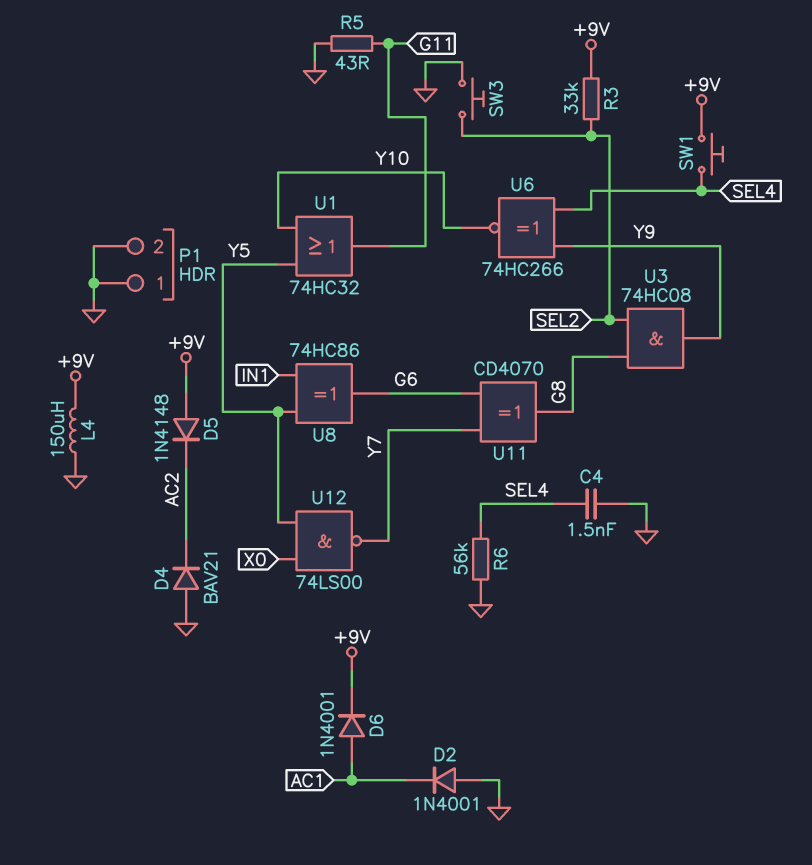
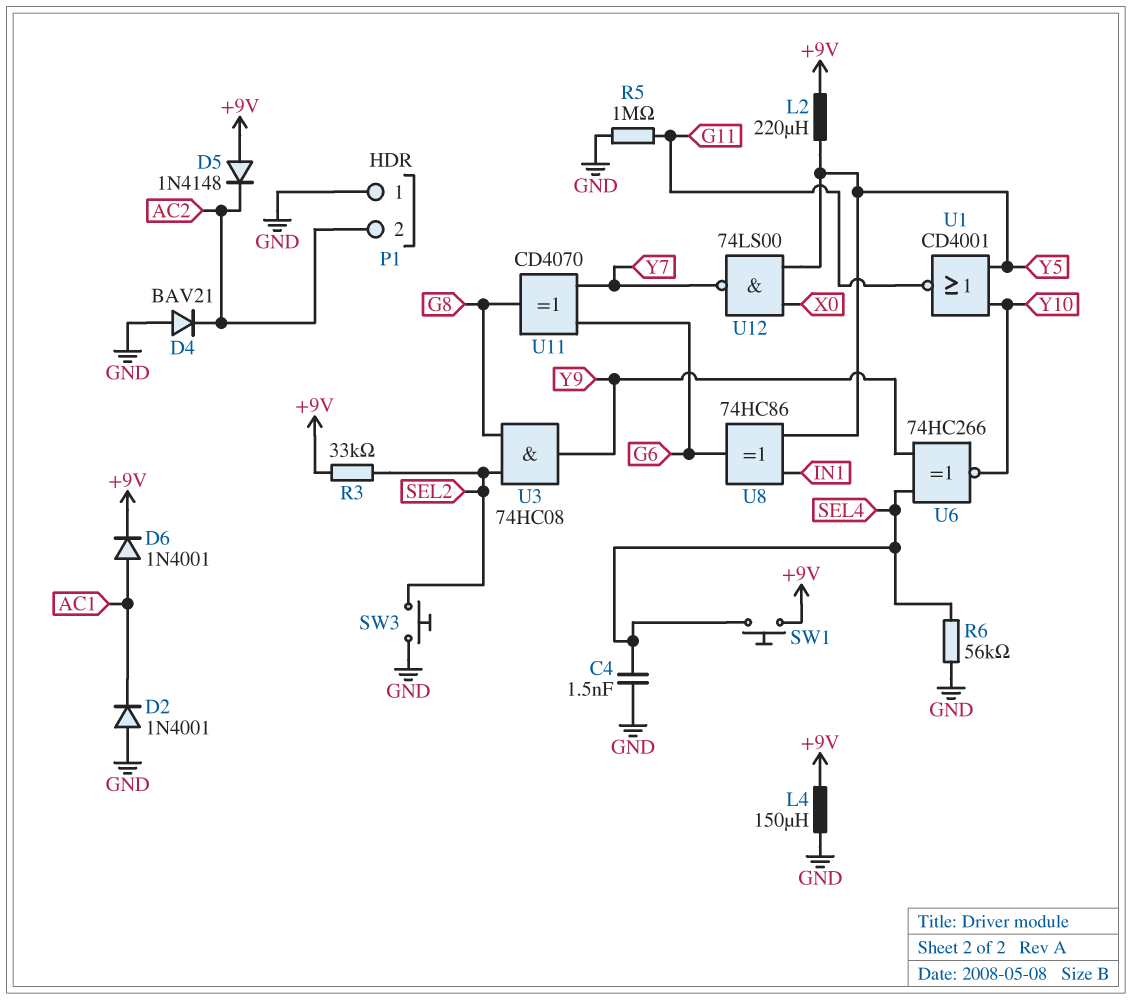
L2: none -> 220uH (+9V, Y5)
P1 pin 2: GND -> AC2
R5: 43 (G11, GND) -> 1M (G11, GND)
U1: OR 74HC32 (in Y5, in Y10, out G11) -> NOR CD4001 (in Y5, in Y10, out G11)

